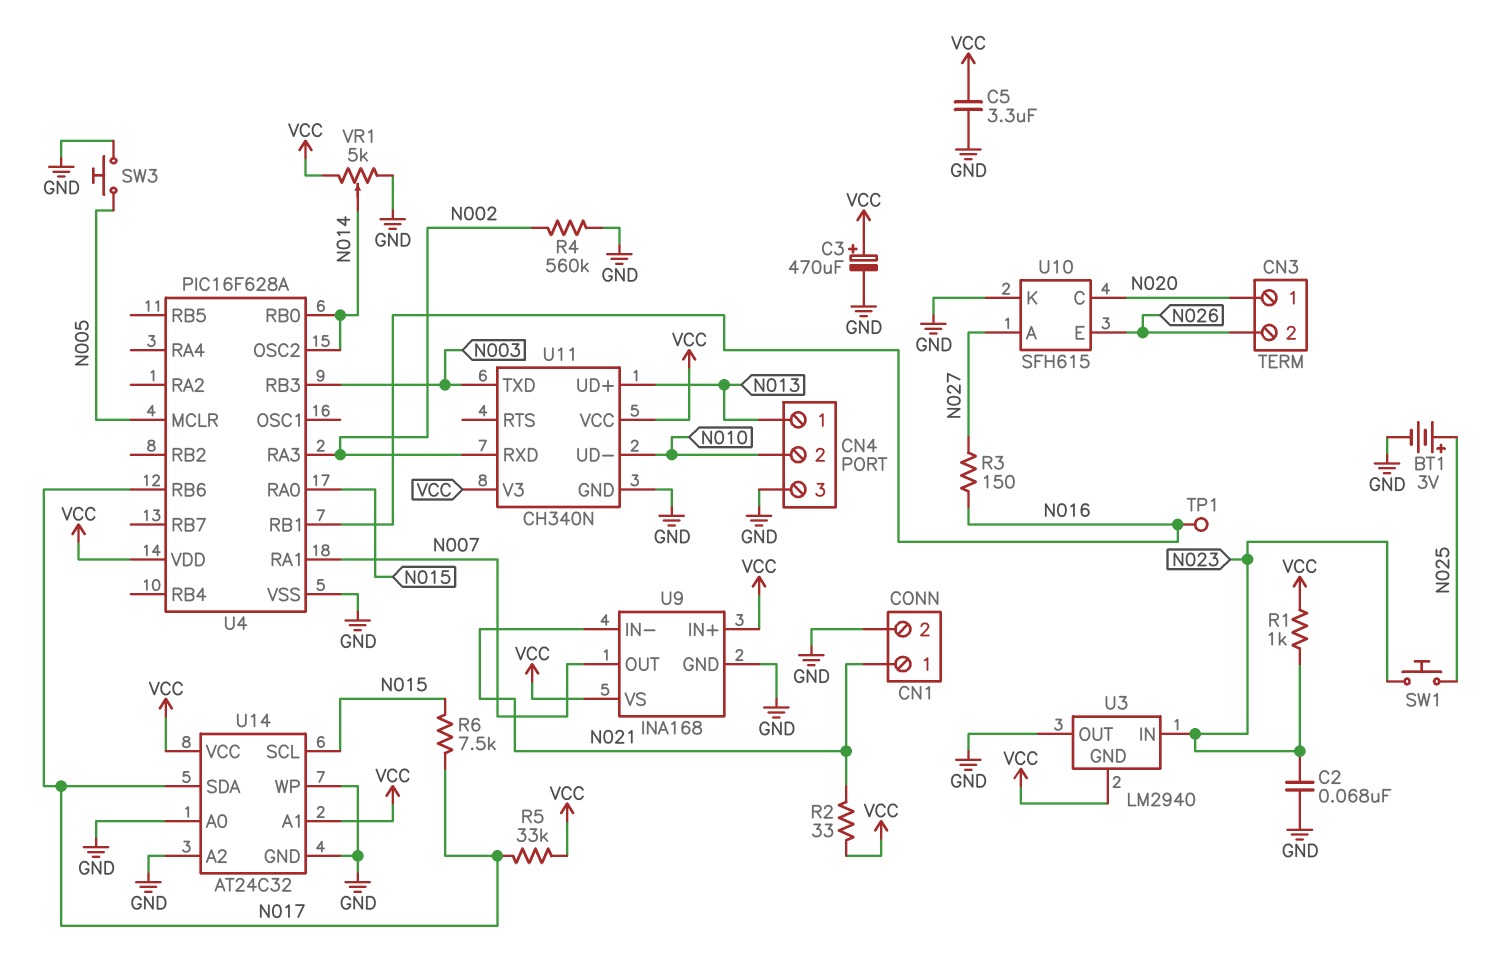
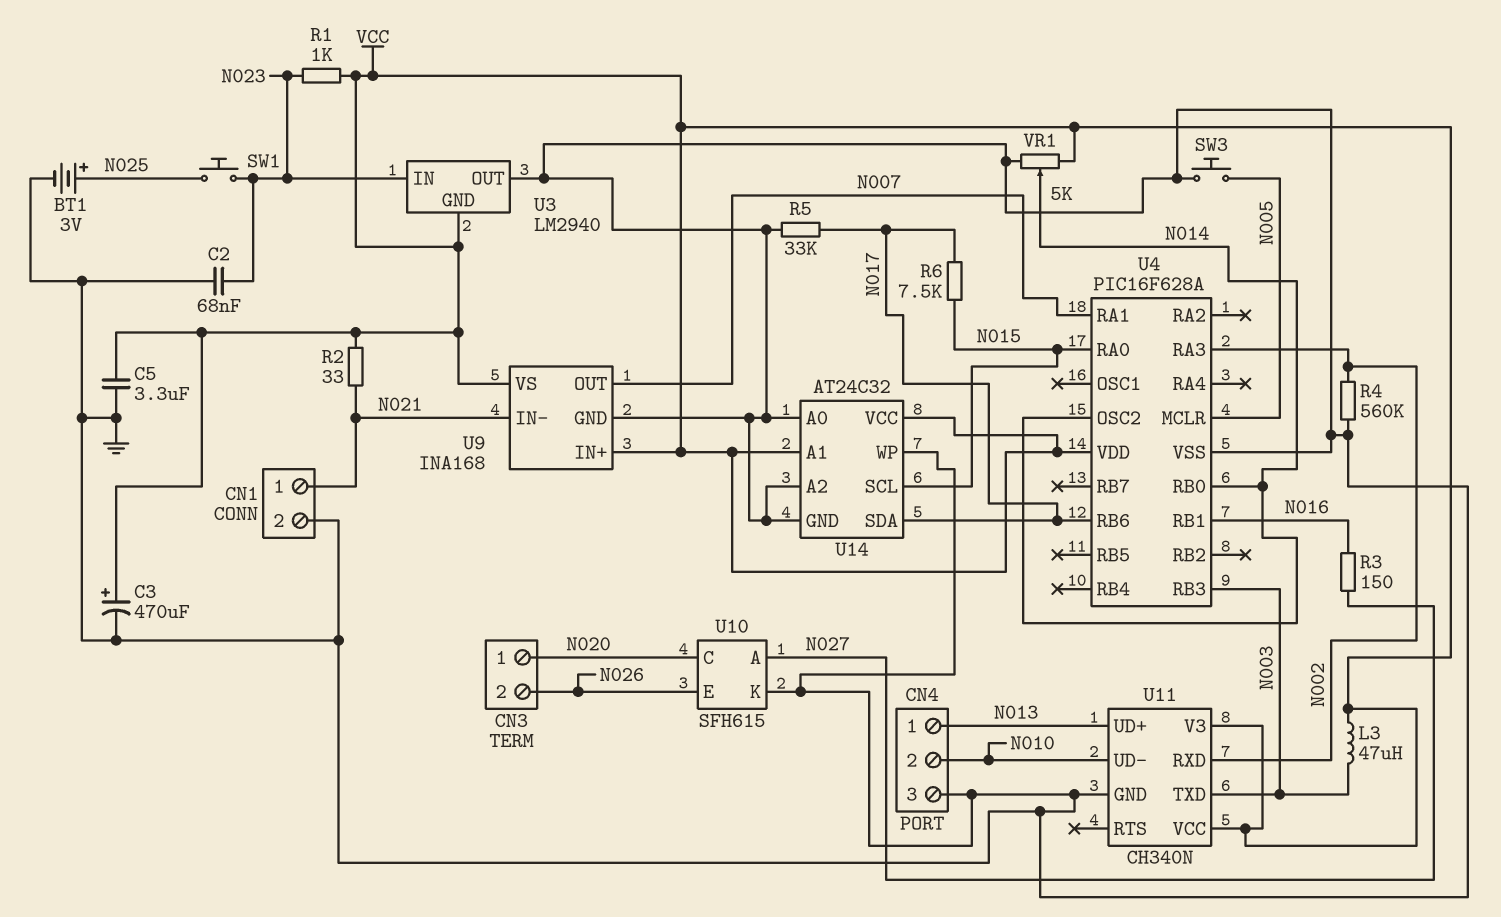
L3: none -> 47uH (N003, VCC)
R5: 33k (N017, VCC) -> 33k (GND, N017)
TP1: test point (N016) -> none

